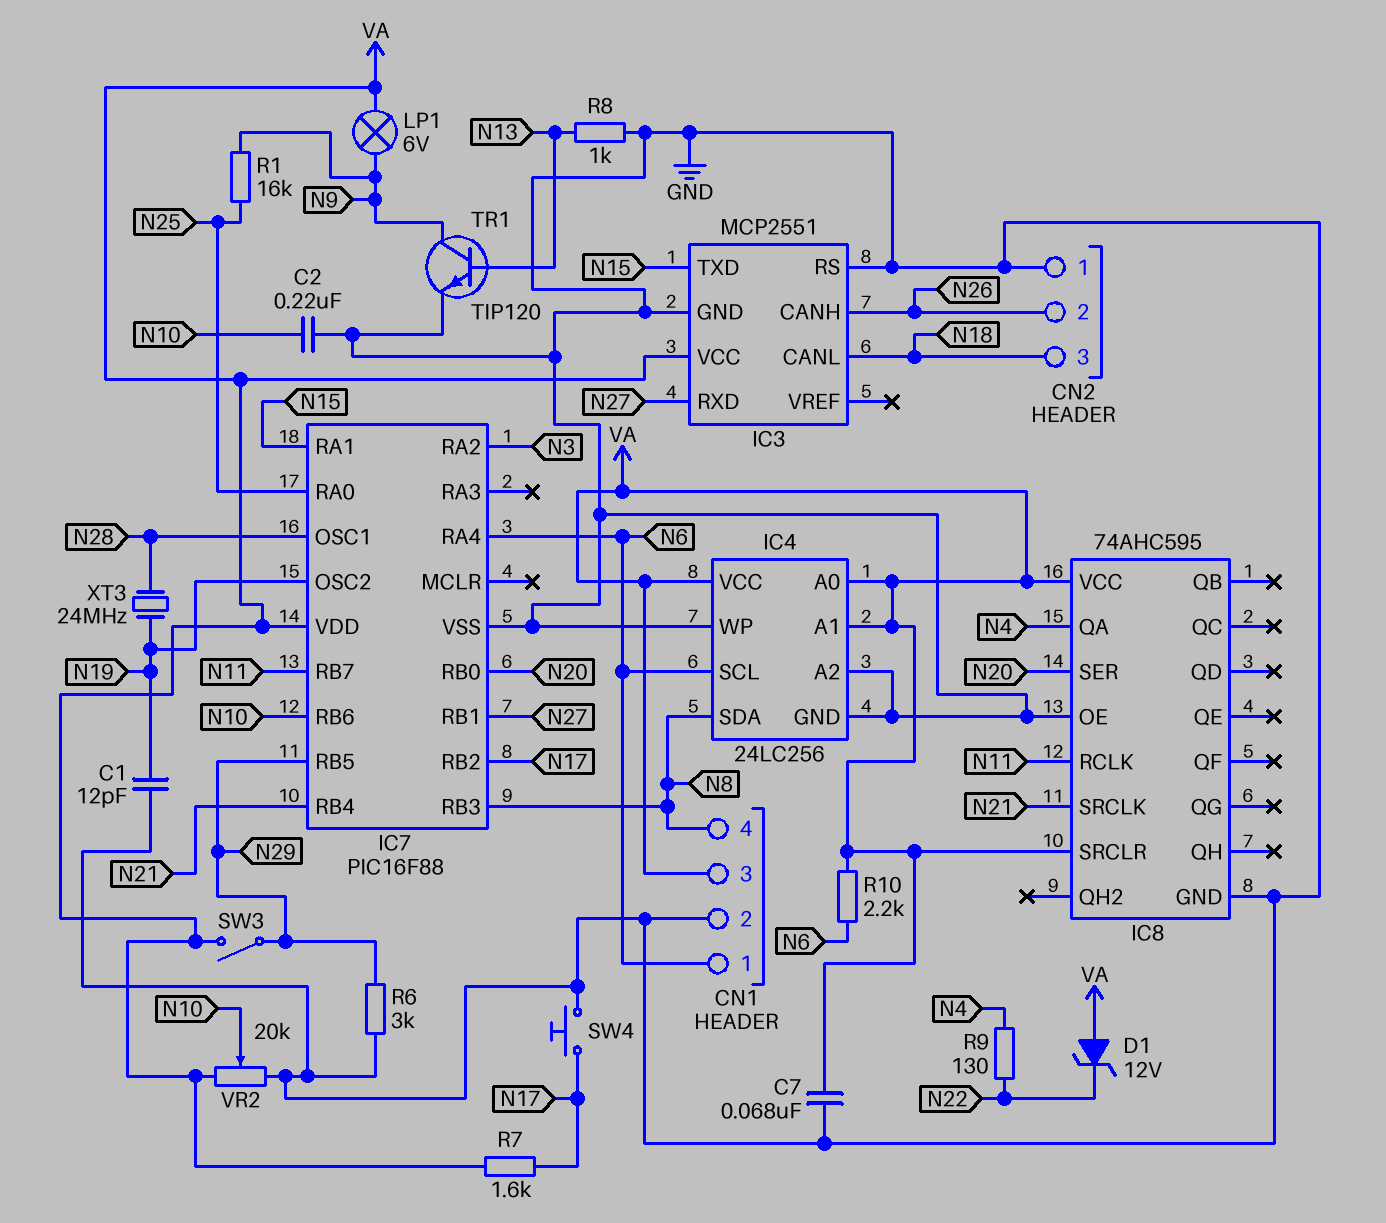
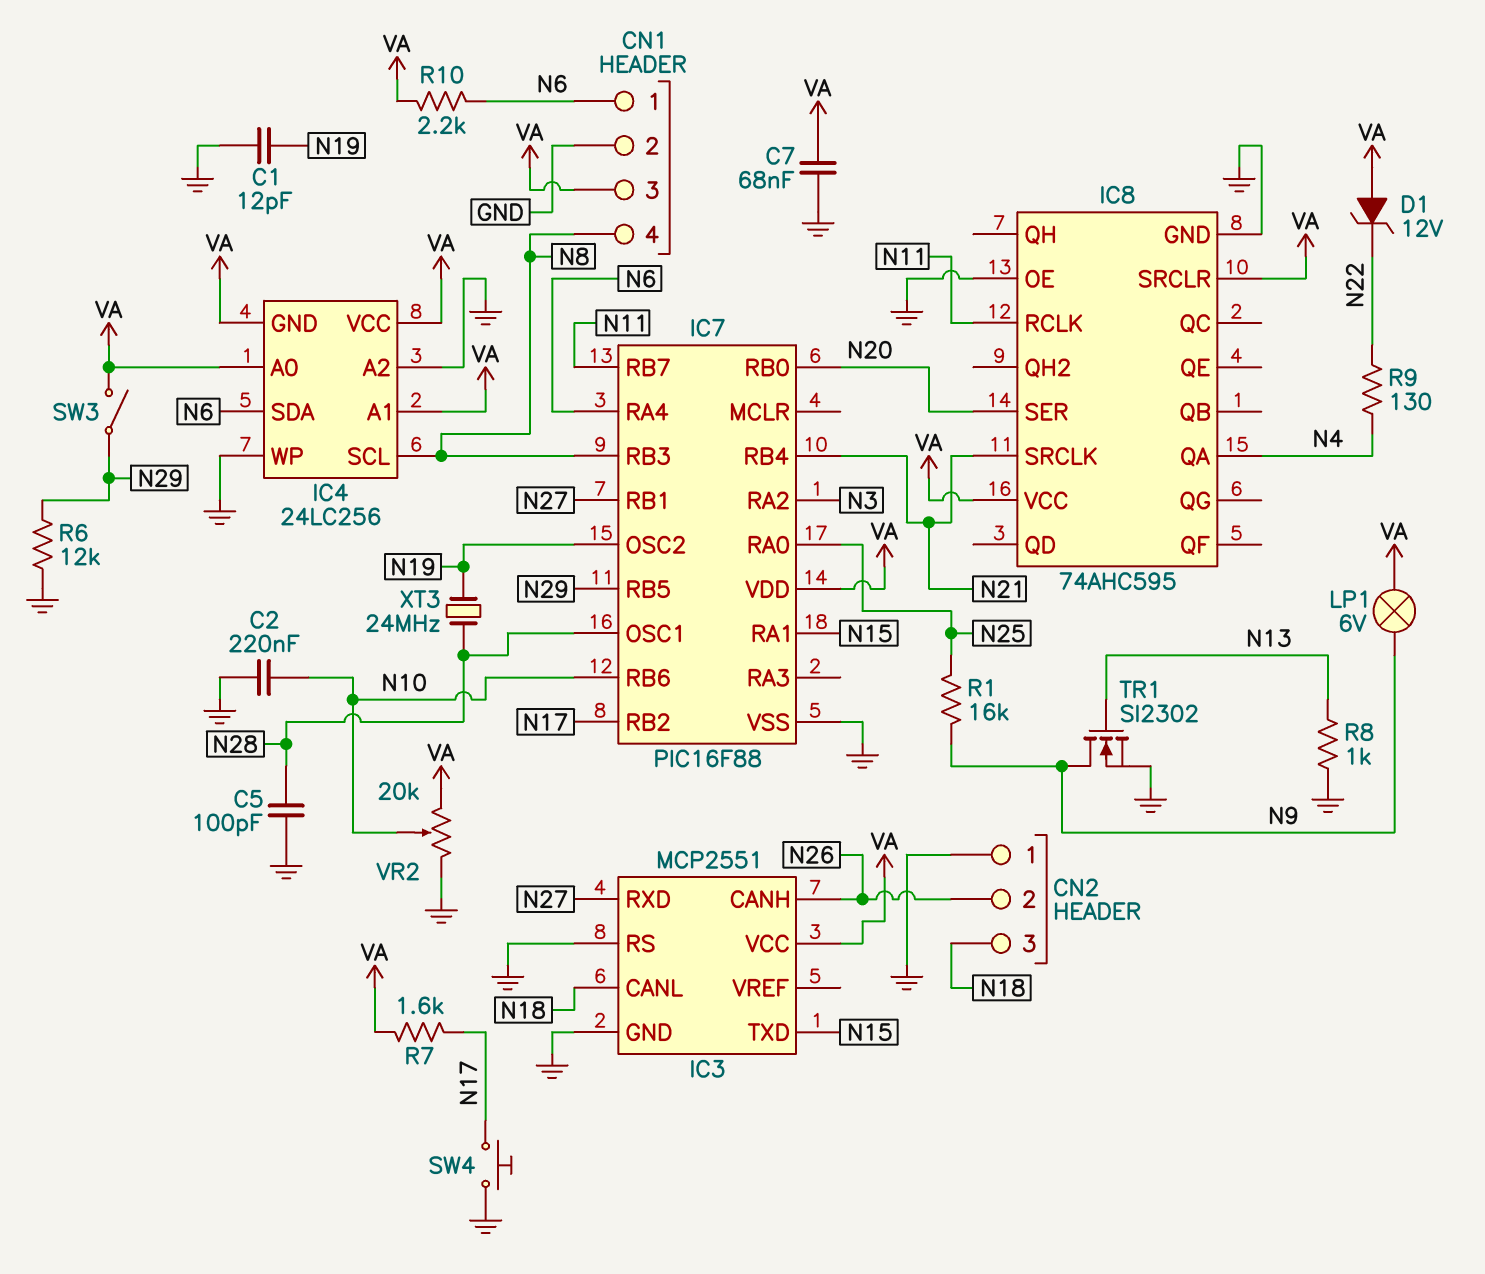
C5: none -> 100pF (GND, N28)
IC4 pin GND: GND -> VA
IC4 pin SCL: N6 -> N8
IC4 pin SDA: N8 -> N6
R6: 3k (GND, N29) -> 12k (GND, N29)
TR1: NPN TIP120 (B N13, C N9, E GND) -> NMOS SI2302 (G N13, D N9, S GND)

